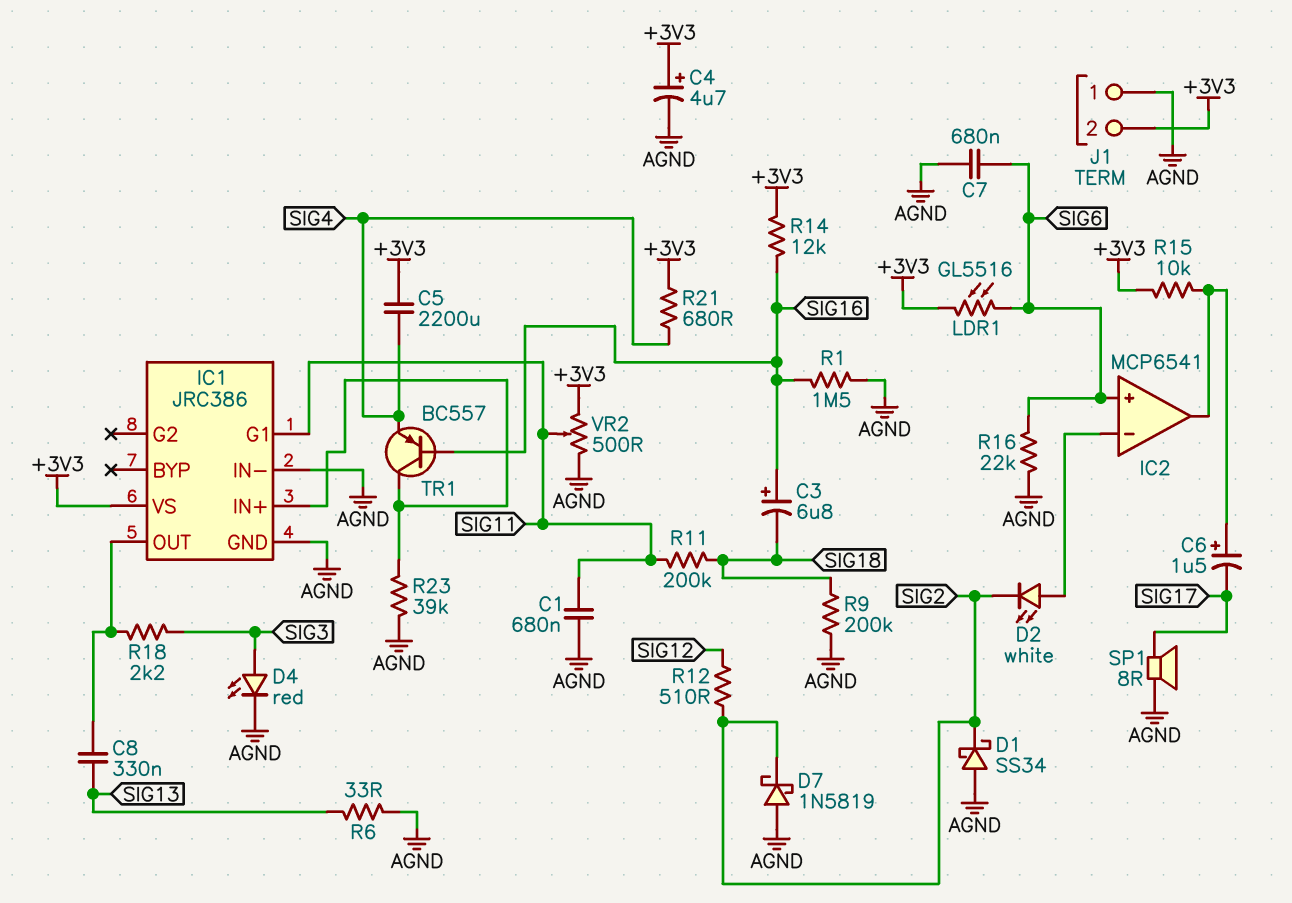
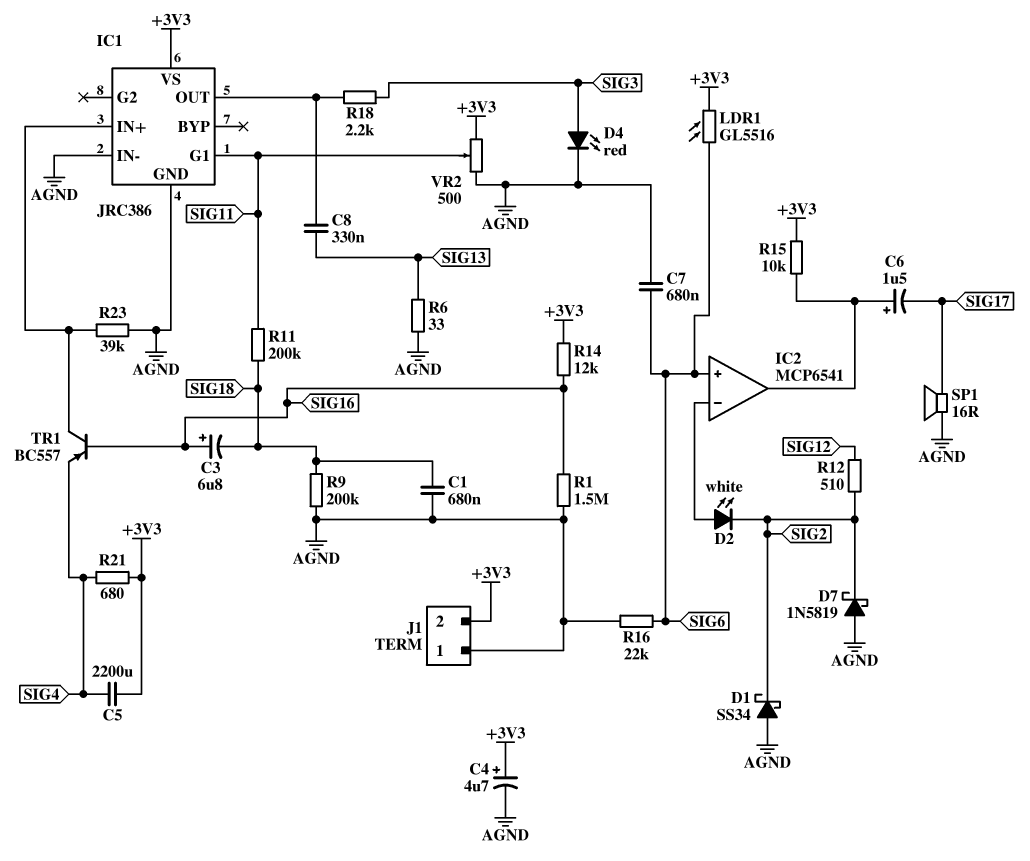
C1: 680nF (AGND, SIG11) -> 680nF (AGND, SIG18)
SP1: speaker 8R (AGND, SIG17) -> speaker 16R (AGND, SIG17)

